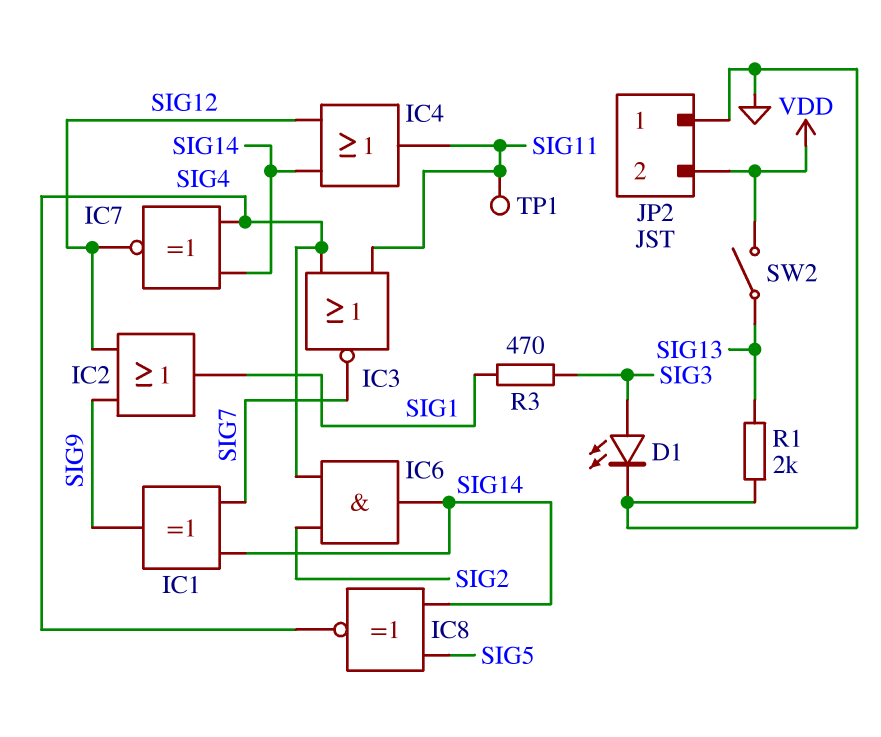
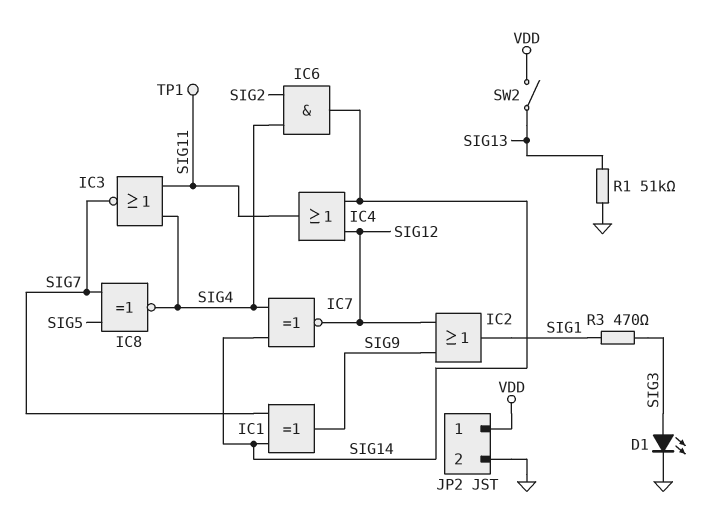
IC8: XNOR (in SIG5, in SIG14, out SIG4) -> XNOR (in SIG5, in SIG7, out SIG4)
JP2 pin 1: GND -> VDD
JP2 pin 2: VDD -> GND
R1: 2k (GND, SIG13) -> 51k (GND, SIG13)

